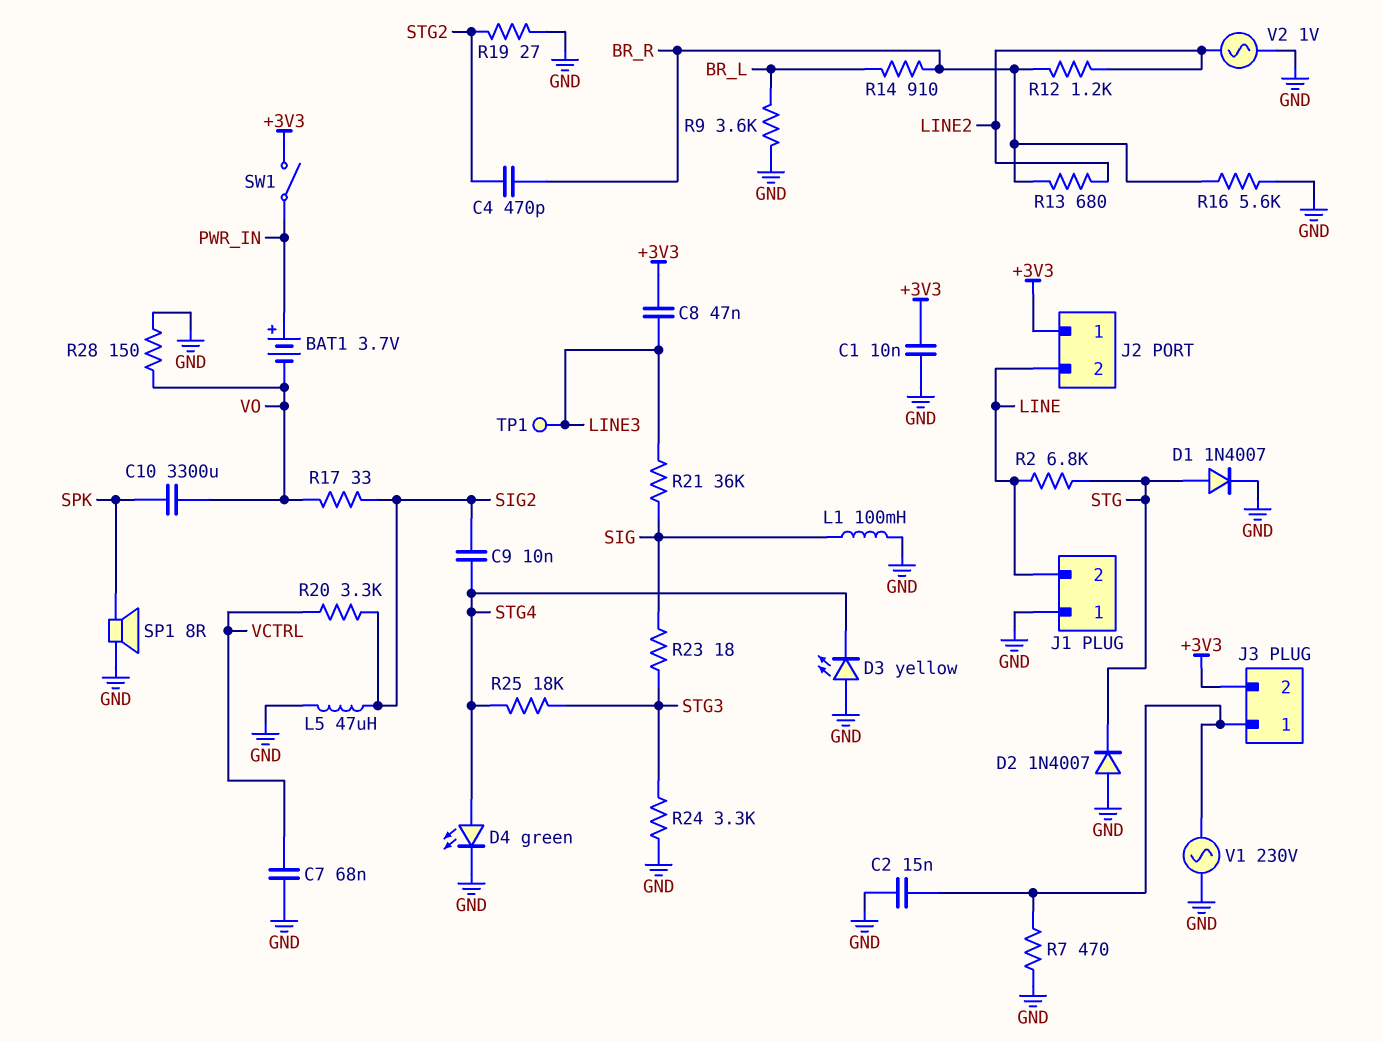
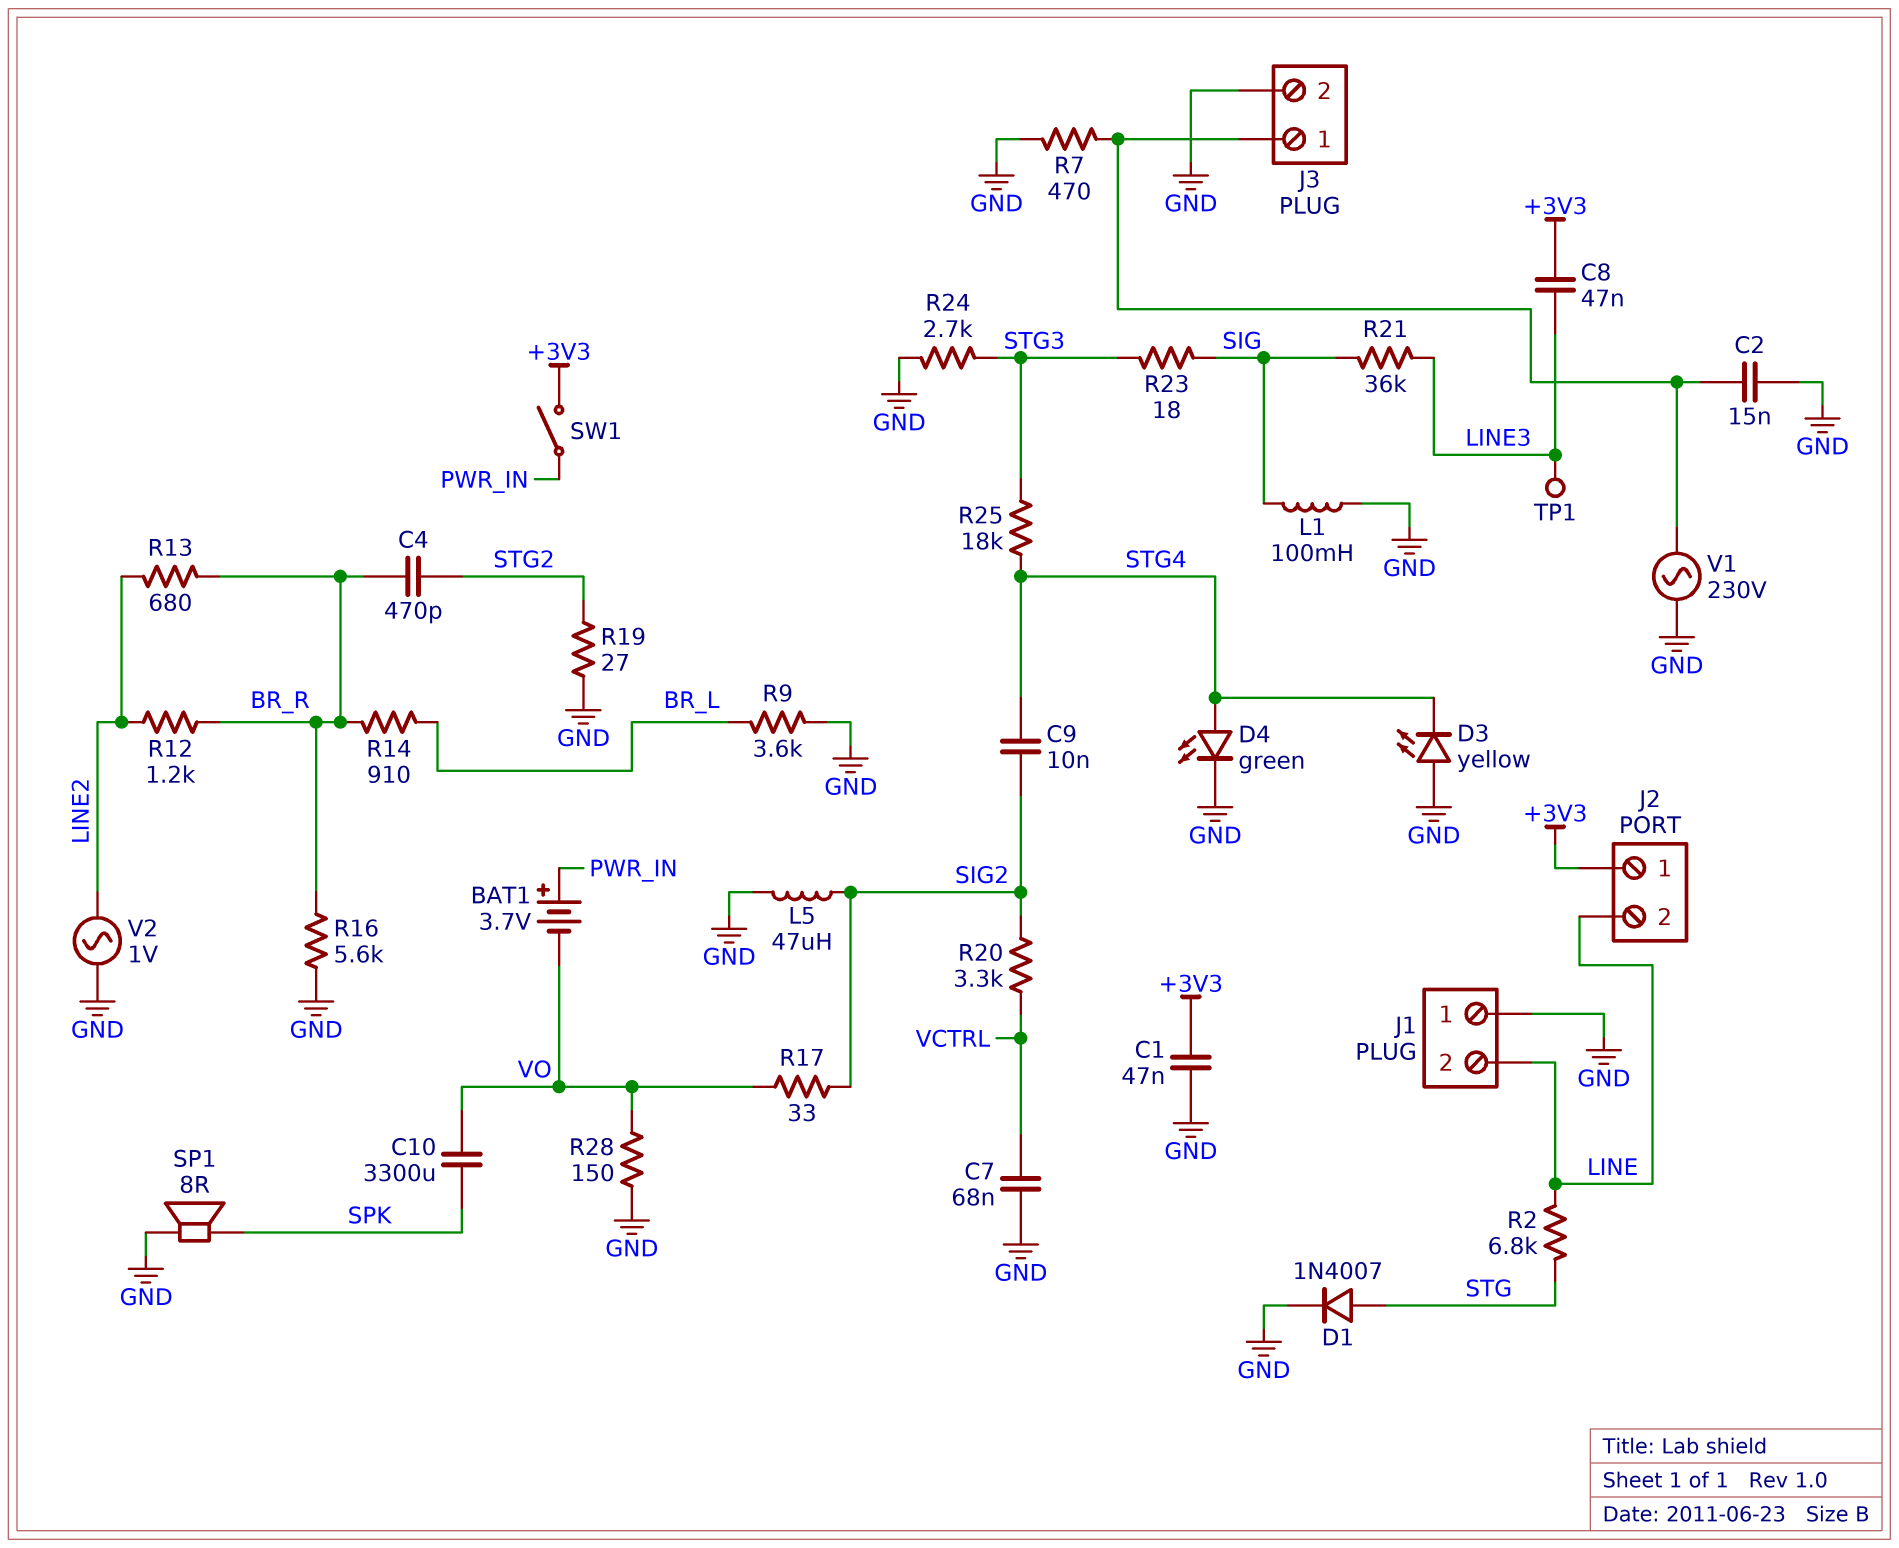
C1: 10nF (+3V3, GND) -> 47nF (+3V3, GND)
D2: diode 1N4007 (A GND, K STG) -> none
J3 pin 2: +3V3 -> GND
R24: 3.3k (GND, STG3) -> 2.7k (GND, STG3)

